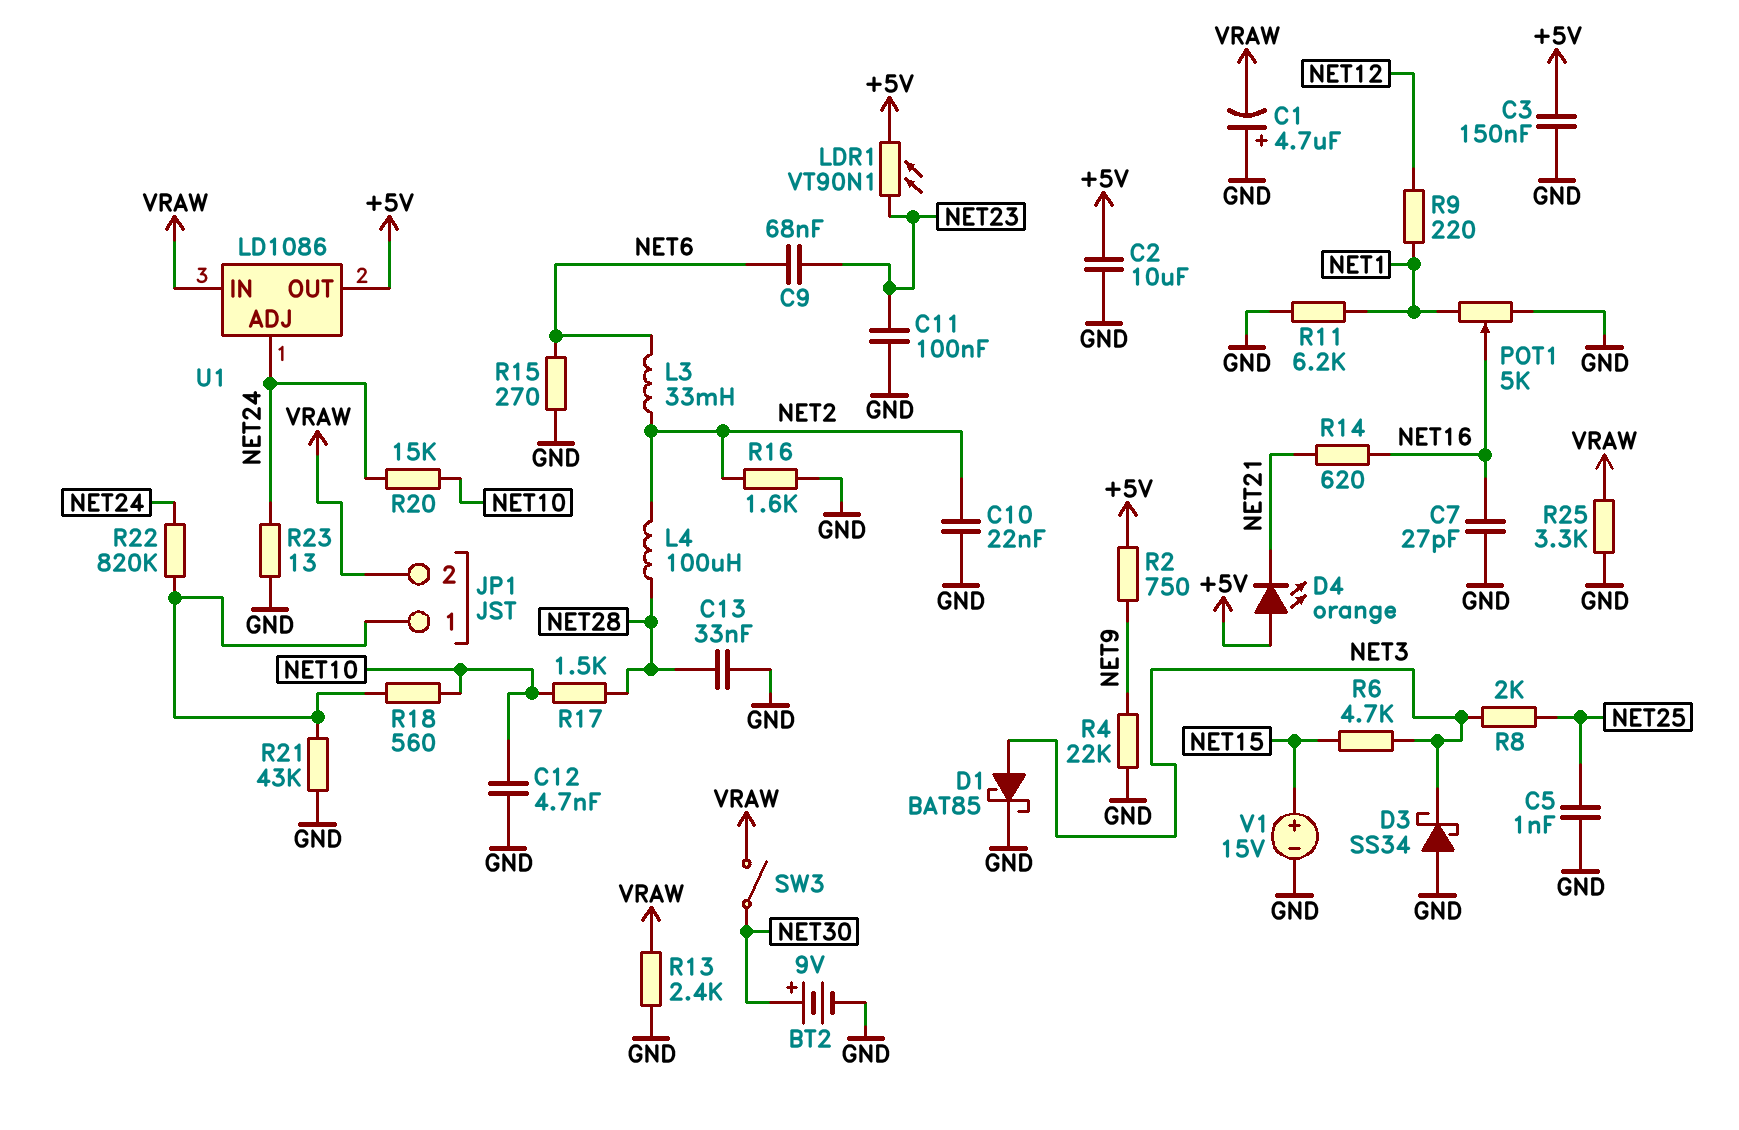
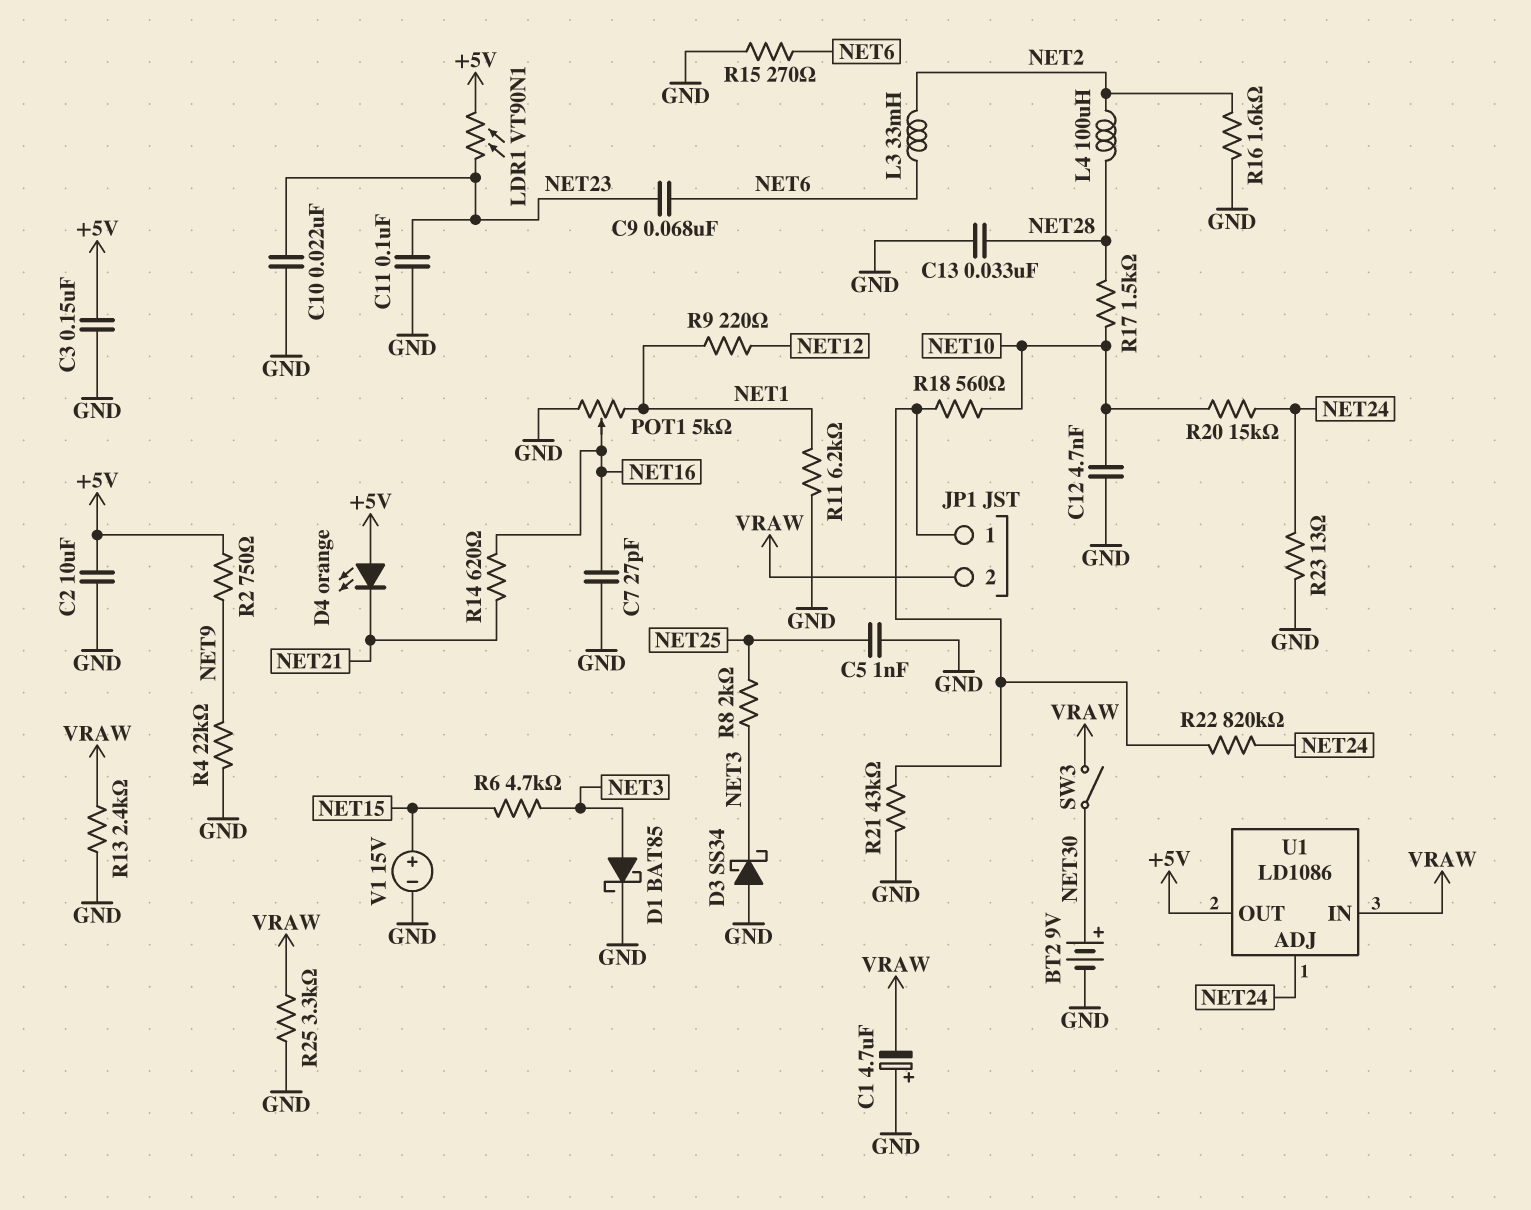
C10: 22nF (GND, NET2) -> 22nF (GND, NET23)

